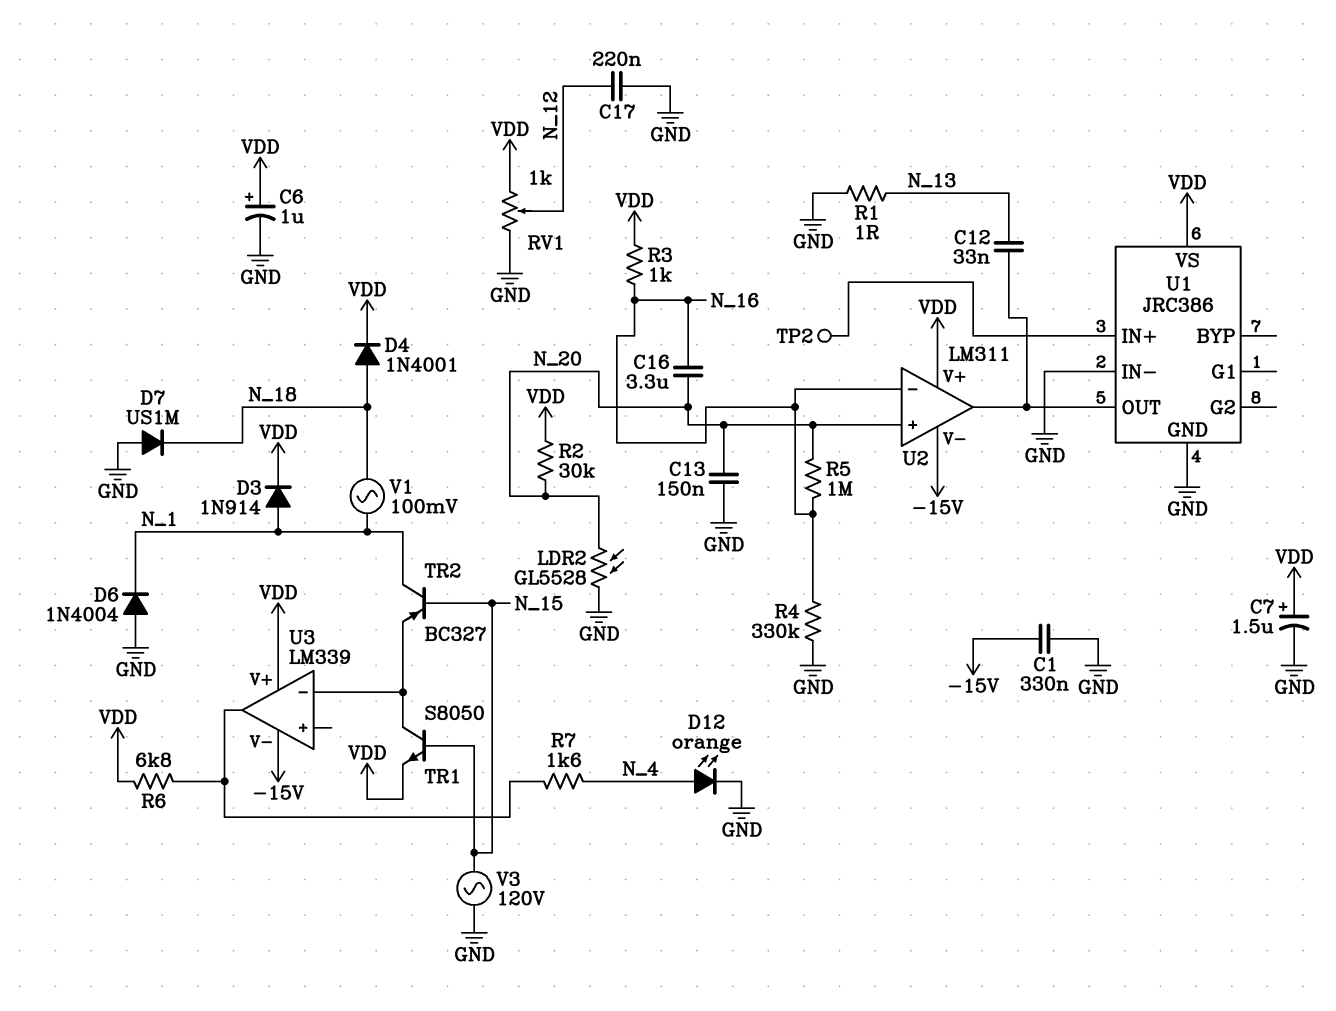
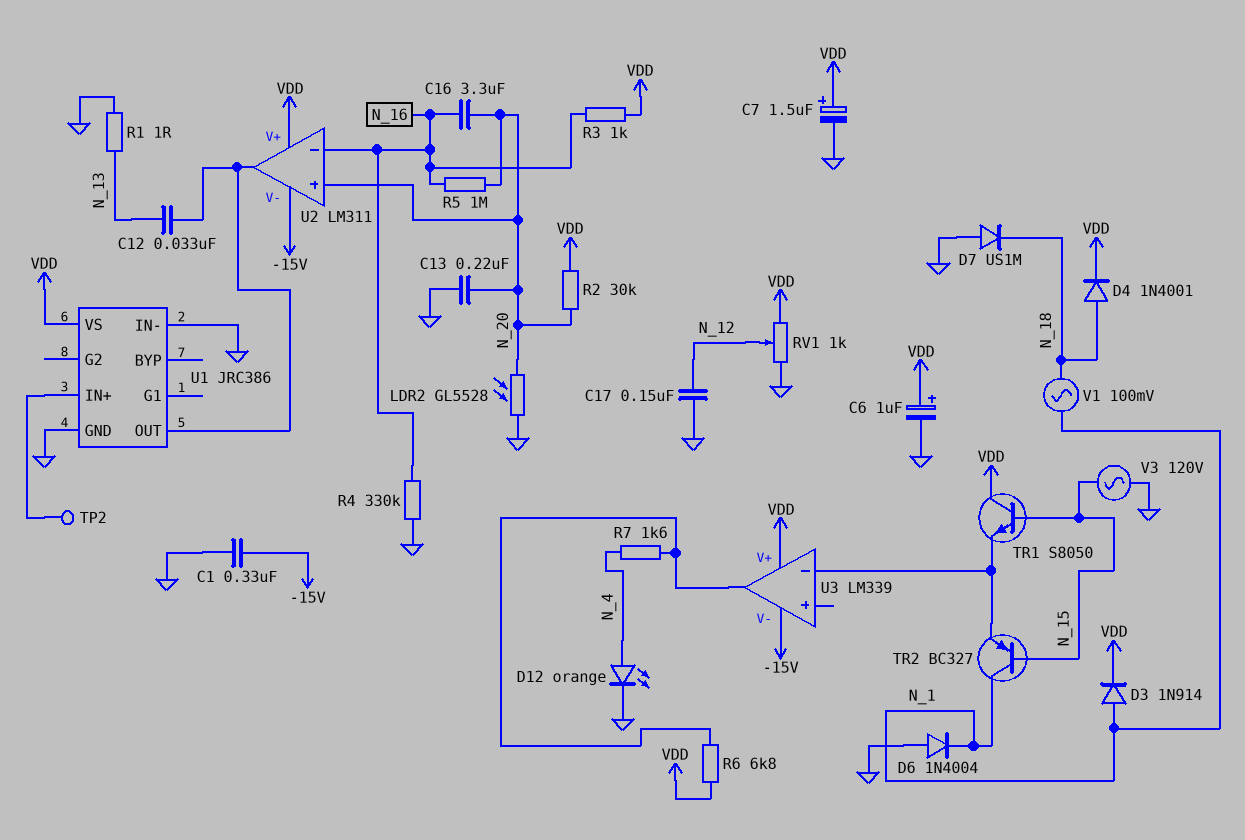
C13: 150nF (GND, N_20) -> 220nF (GND, N_20)
C17: 220nF (GND, N_12) -> 150nF (GND, N_12)
TR1: NPN S8050 (B N_15, C U3/in-, E VDD) -> NPN S8050 (B N_15, C VDD, E U3/in-)

